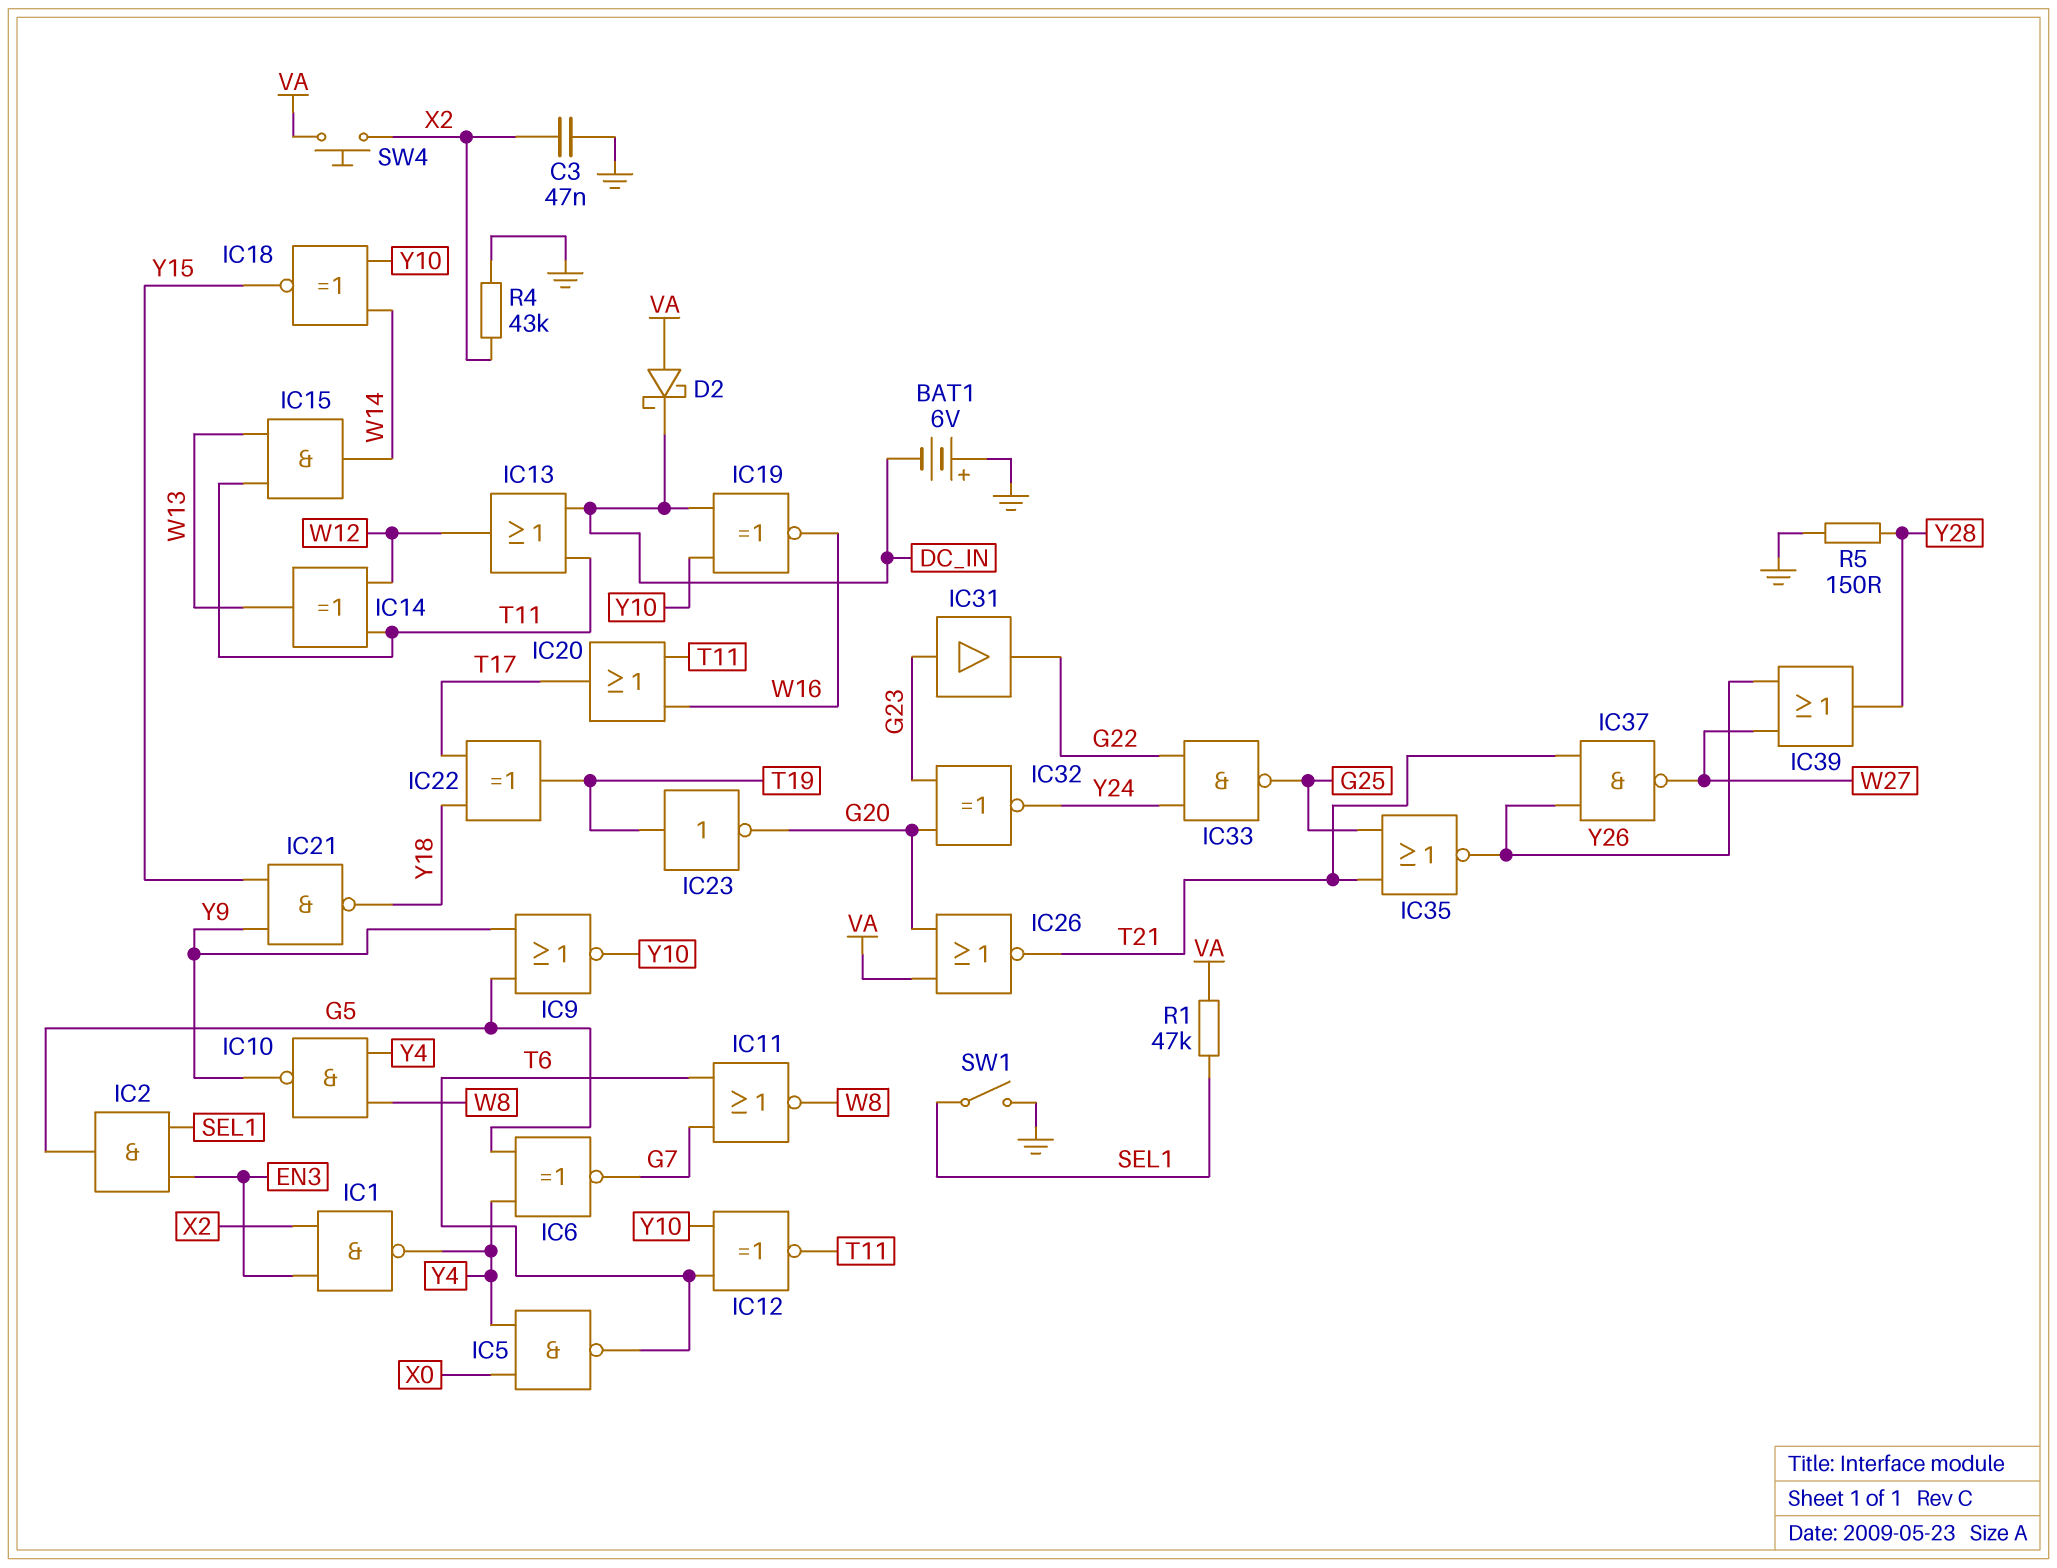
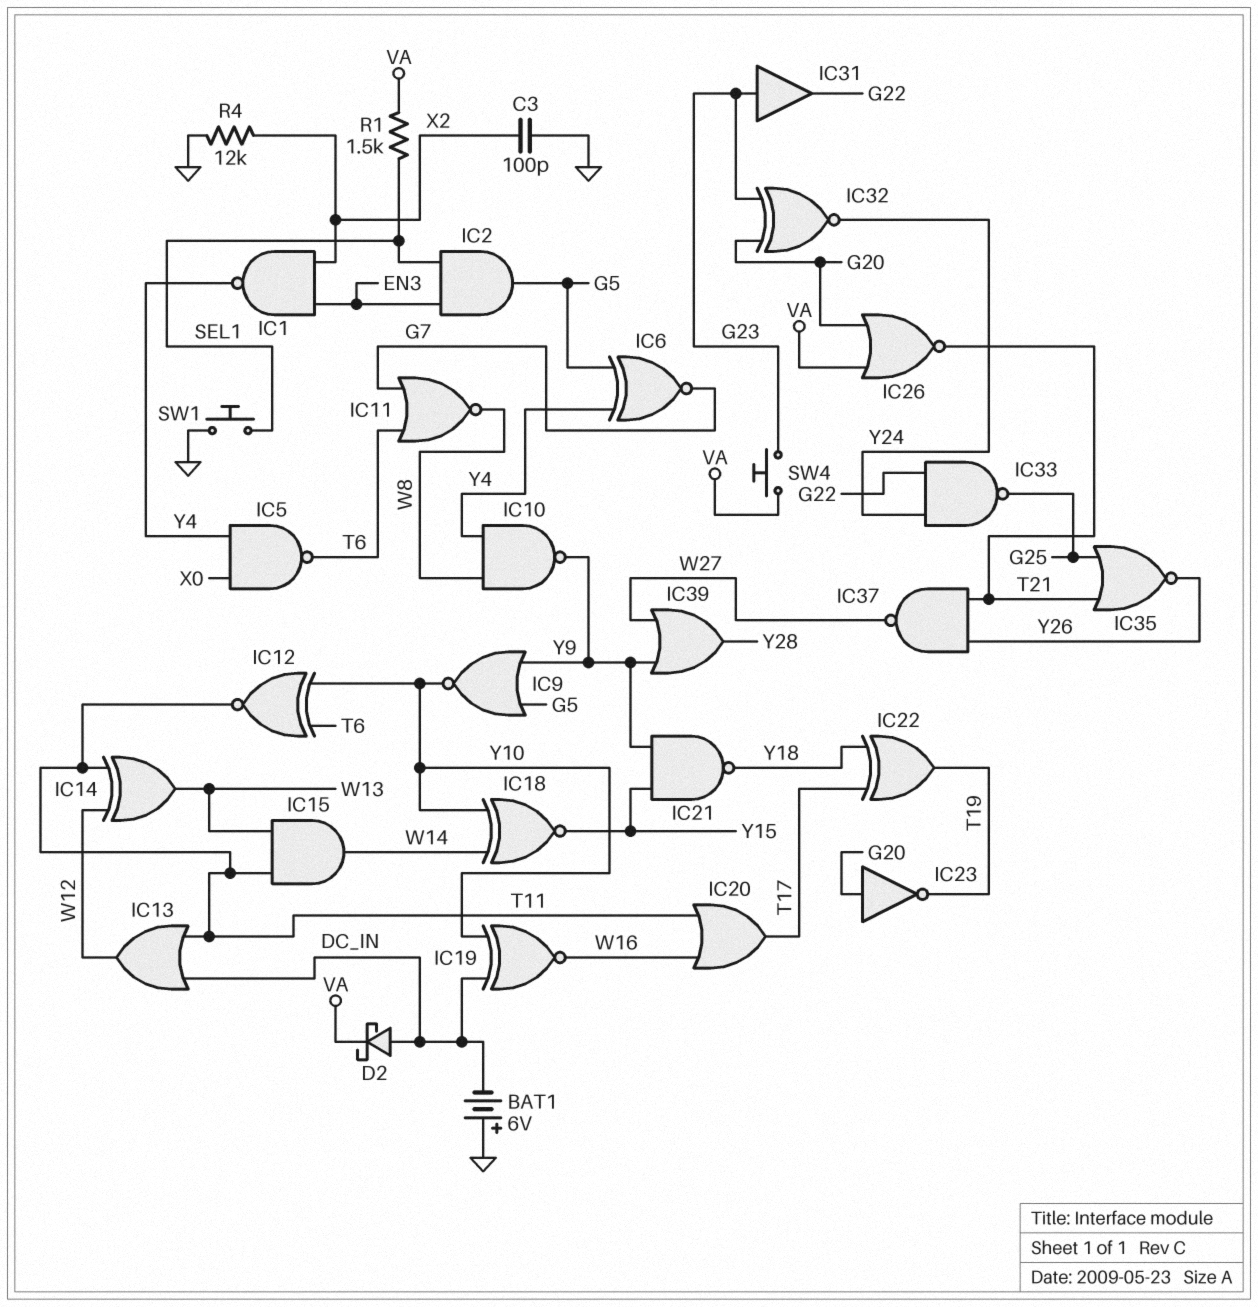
C3: 47nF (GND, X2) -> 100pF (GND, X2)
D2: schottky (A VA, K DC_IN) -> schottky (A DC_IN, K VA)
IC23: NOT (in T19, out G20) -> NOT (in G20, out T19)
IC39: OR (in W27, in Y26, out Y28) -> OR (in W27, in Y9, out Y28)
R1: 47k (SEL1, VA) -> 1.5k (SEL1, VA)
R4: 43k (GND, X2) -> 12k (GND, X2)
R5: 150 (GND, Y28) -> none
SW1: switch (GND, SEL1) -> button (GND, SEL1)
SW4: button (VA, X2) -> button (G23, VA)

